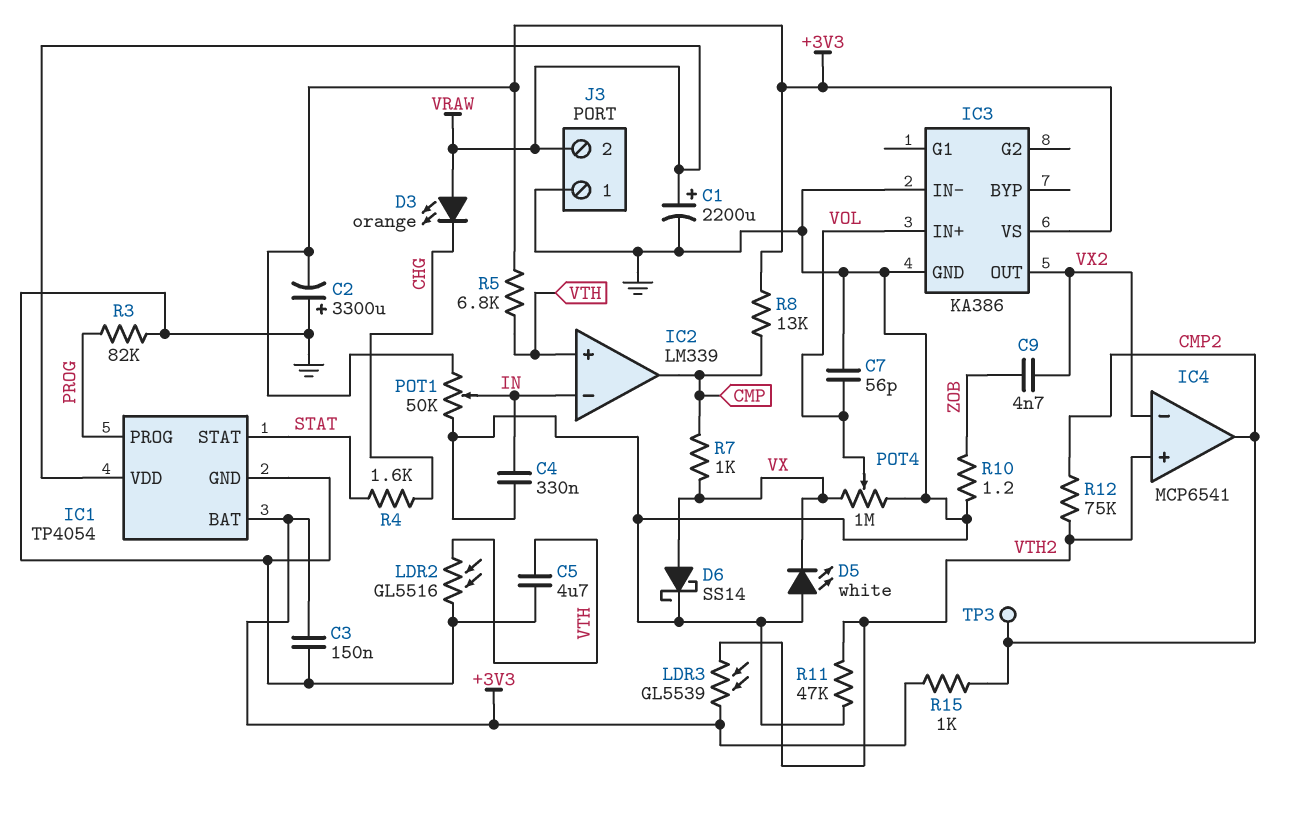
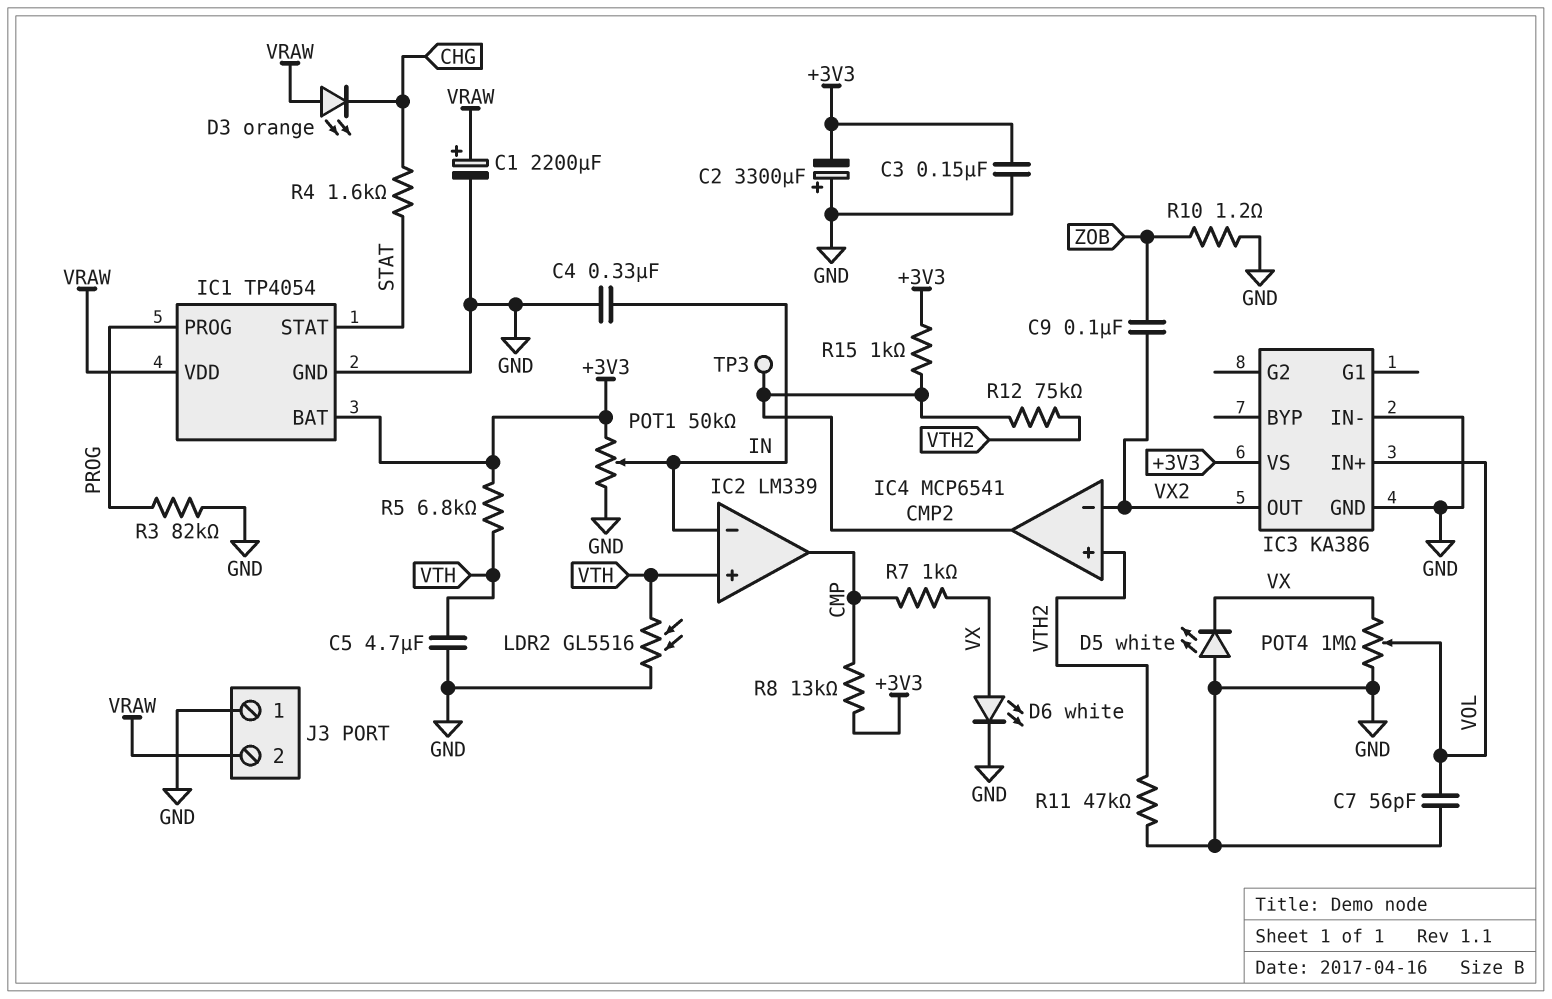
C9: 4.7nF (VX2, ZOB) -> 100nF (VX2, ZOB)
D6: schottky SS14 (A VX, K GND) -> LED white (A VX, K GND)
LDR3: GL5539 (+3V3, VTH2) -> none

